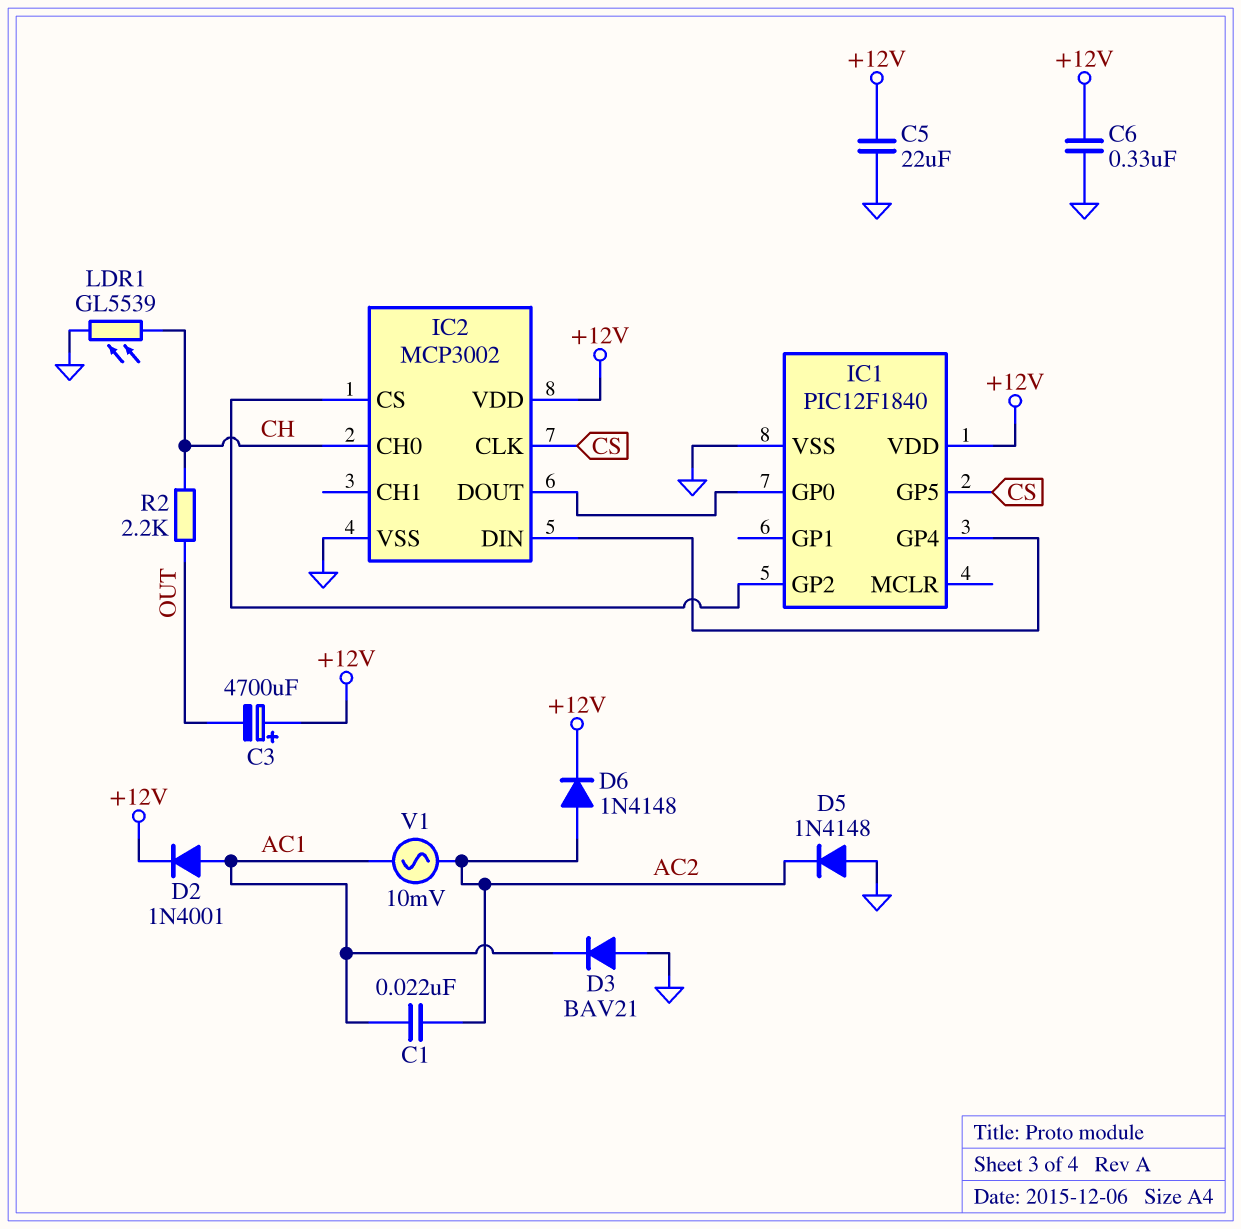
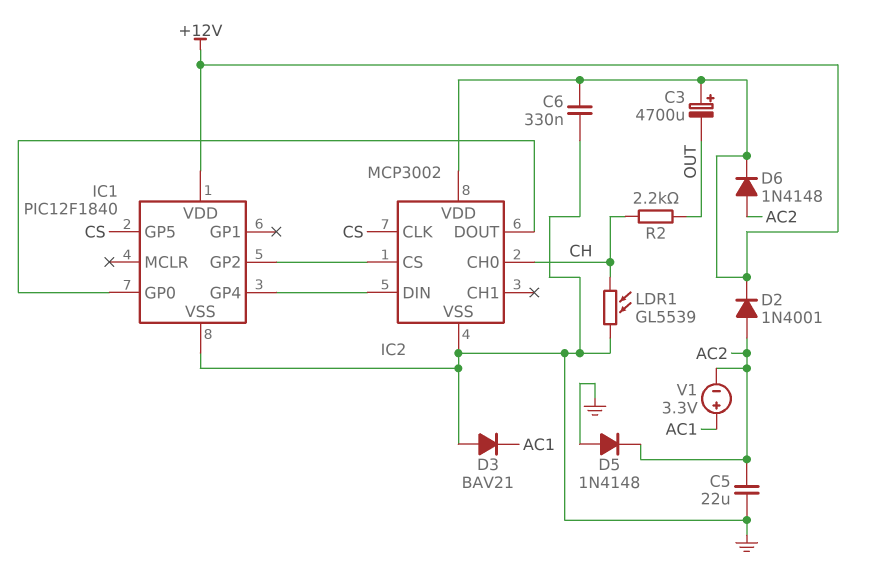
C1: 22nF (AC1, AC2) -> none
C5: 22uF (+12V, GND) -> 22uF (AC2, GND)
D2: diode 1N4001 (A AC1, K +12V) -> diode 1N4001 (A AC2, K +12V)
V1: AC 10mV (AC1, AC2) -> 3.3V (plus AC1, minus AC2)

